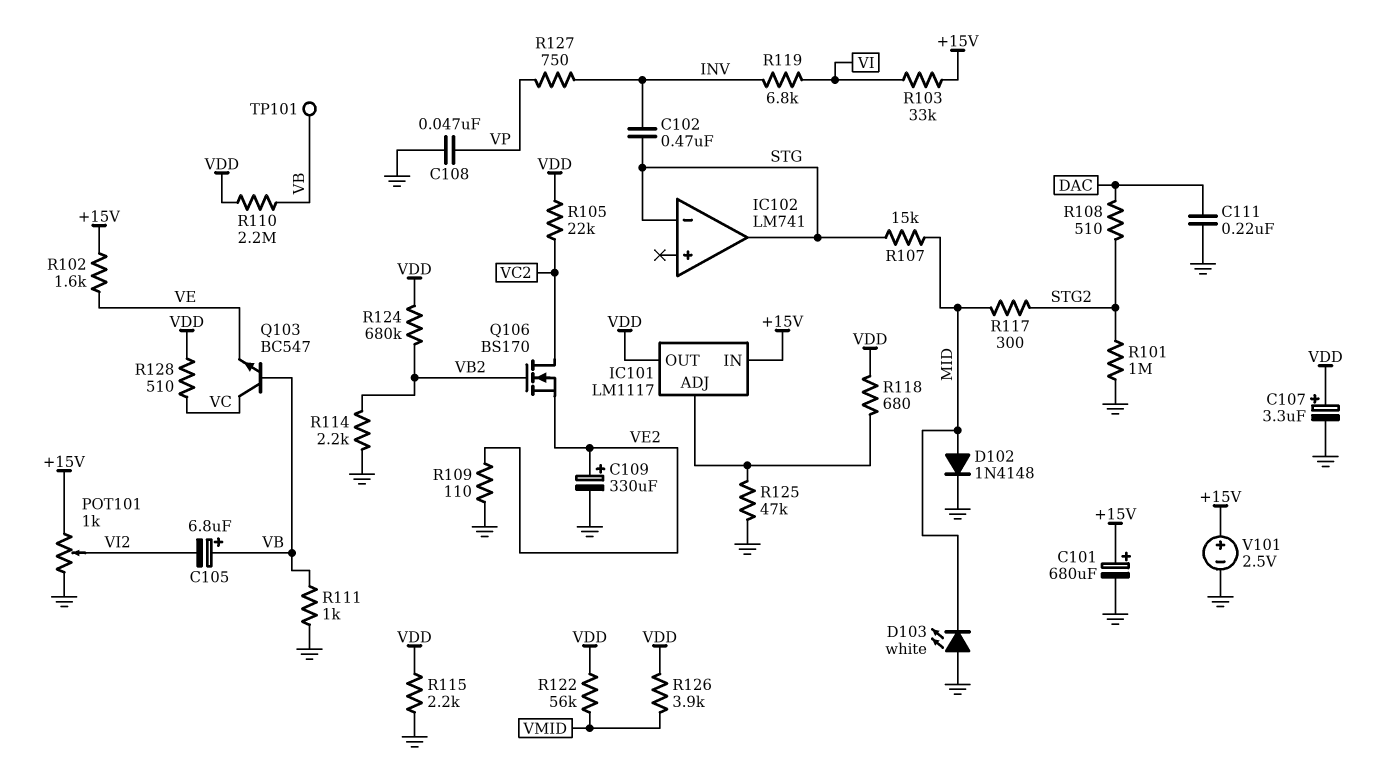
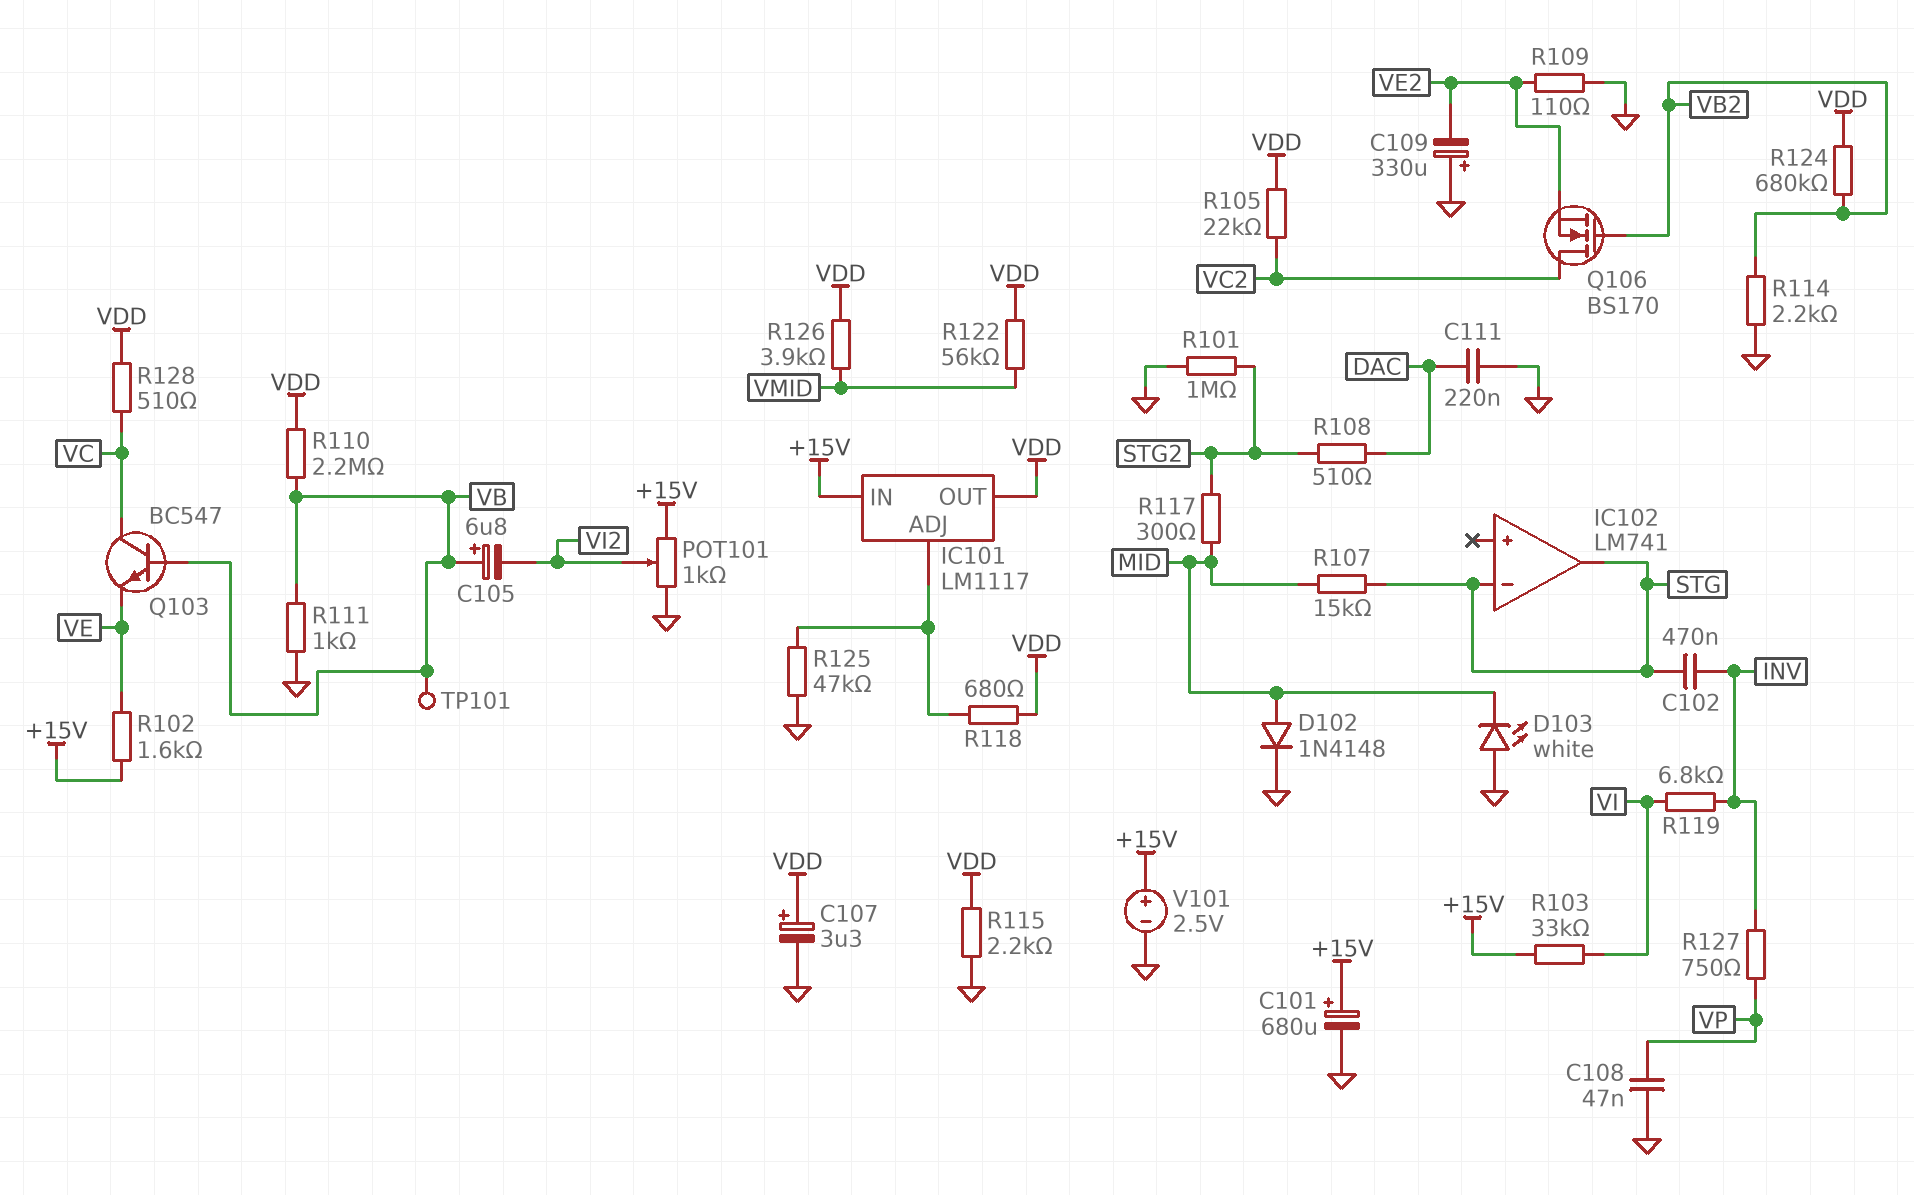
C109: 330uF (plus VE2, minus GND) -> 330uF (plus GND, minus VE2)

